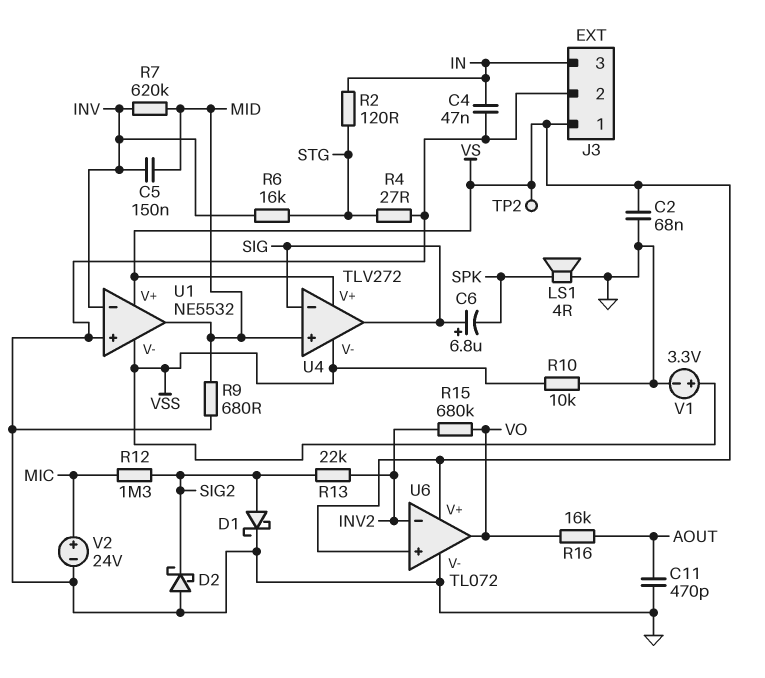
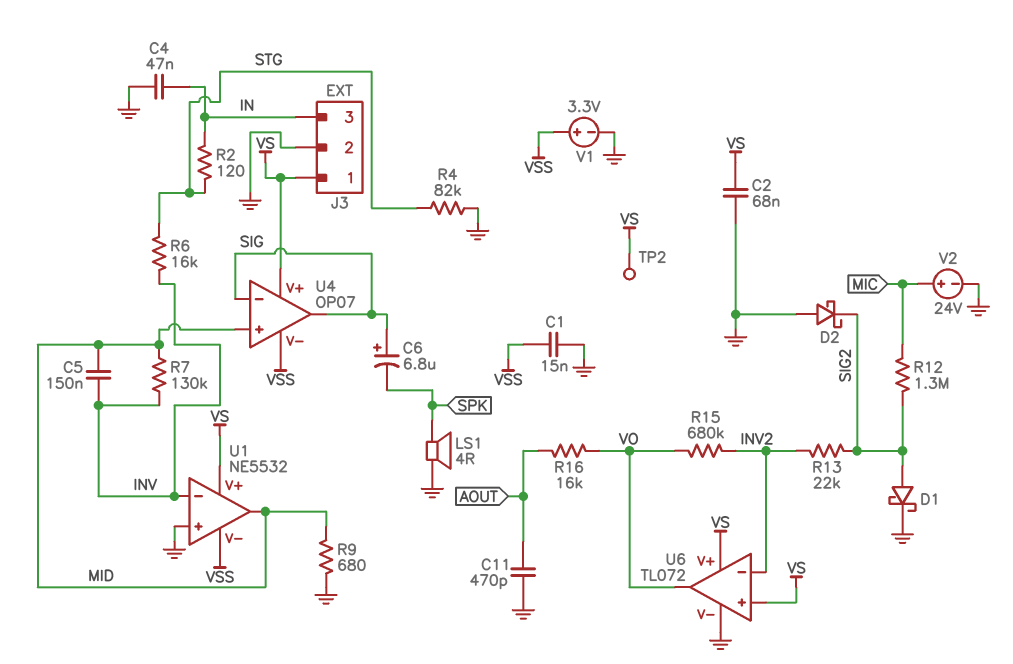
C1: none -> 15nF (GND, VSS)
R4: 27 (GND, STG) -> 82k (GND, STG)
R7: 620k (INV, MID) -> 130k (INV, MID)
R10: 10k (GND, VSS) -> none
U4: TLV272 -> OP07

